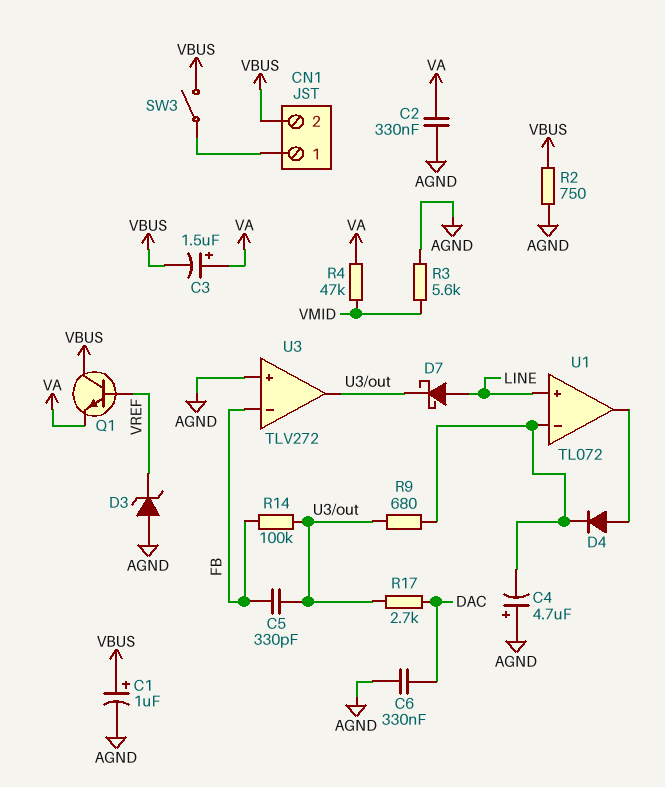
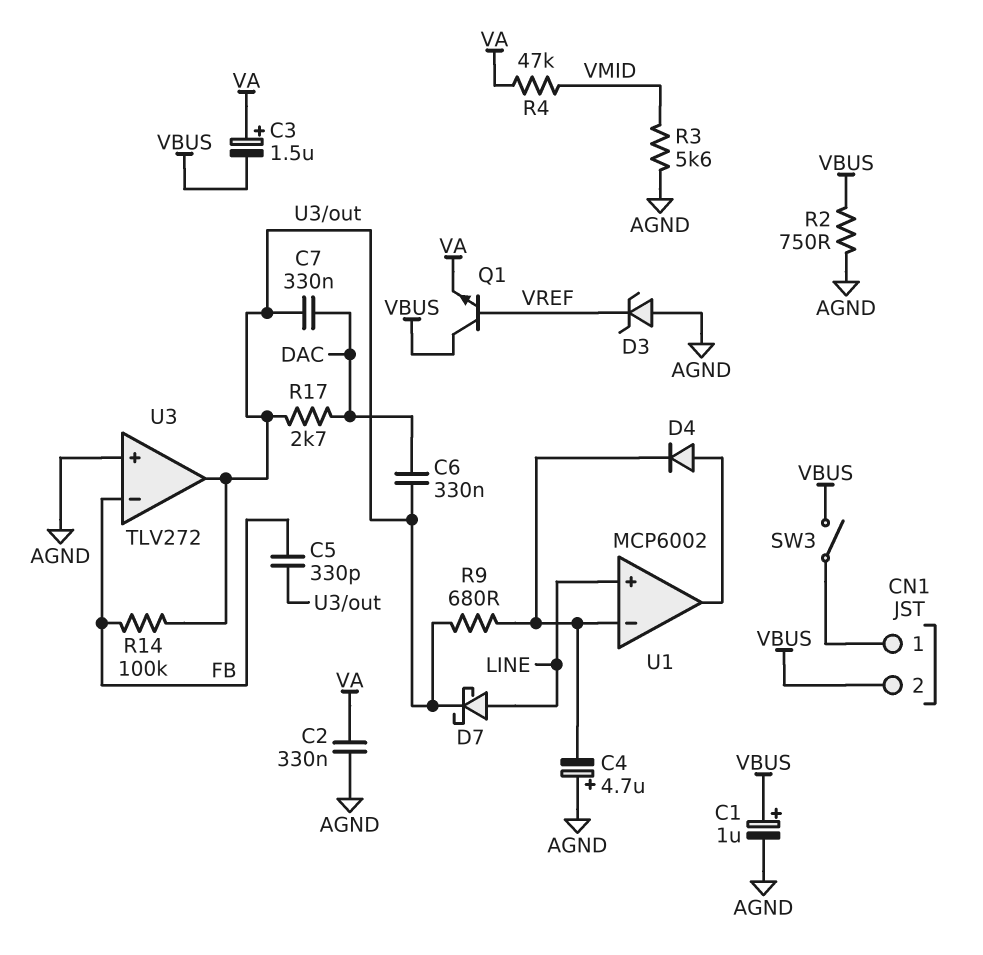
C6: 330nF (AGND, DAC) -> 330nF (DAC, U3/out)
C7: none -> 330nF (DAC, U3/out)
U1: TL072 -> MCP6002

